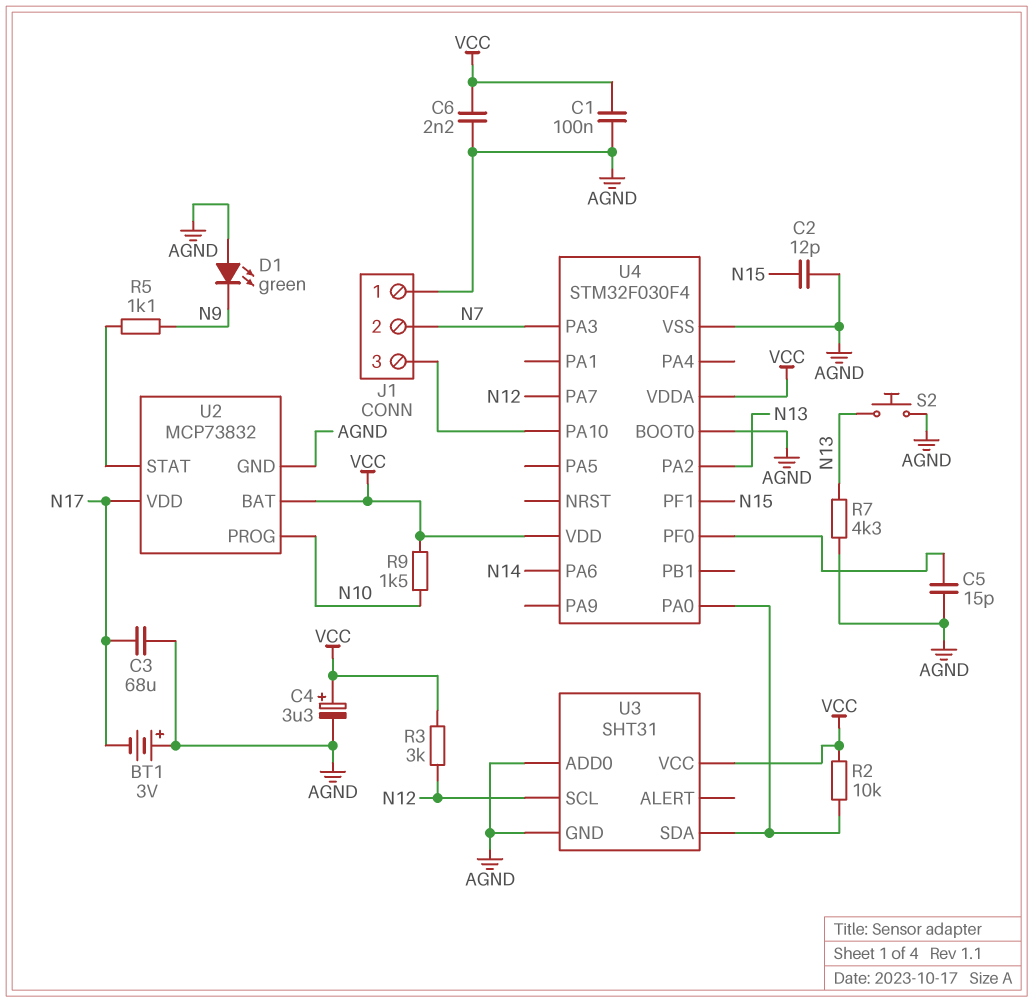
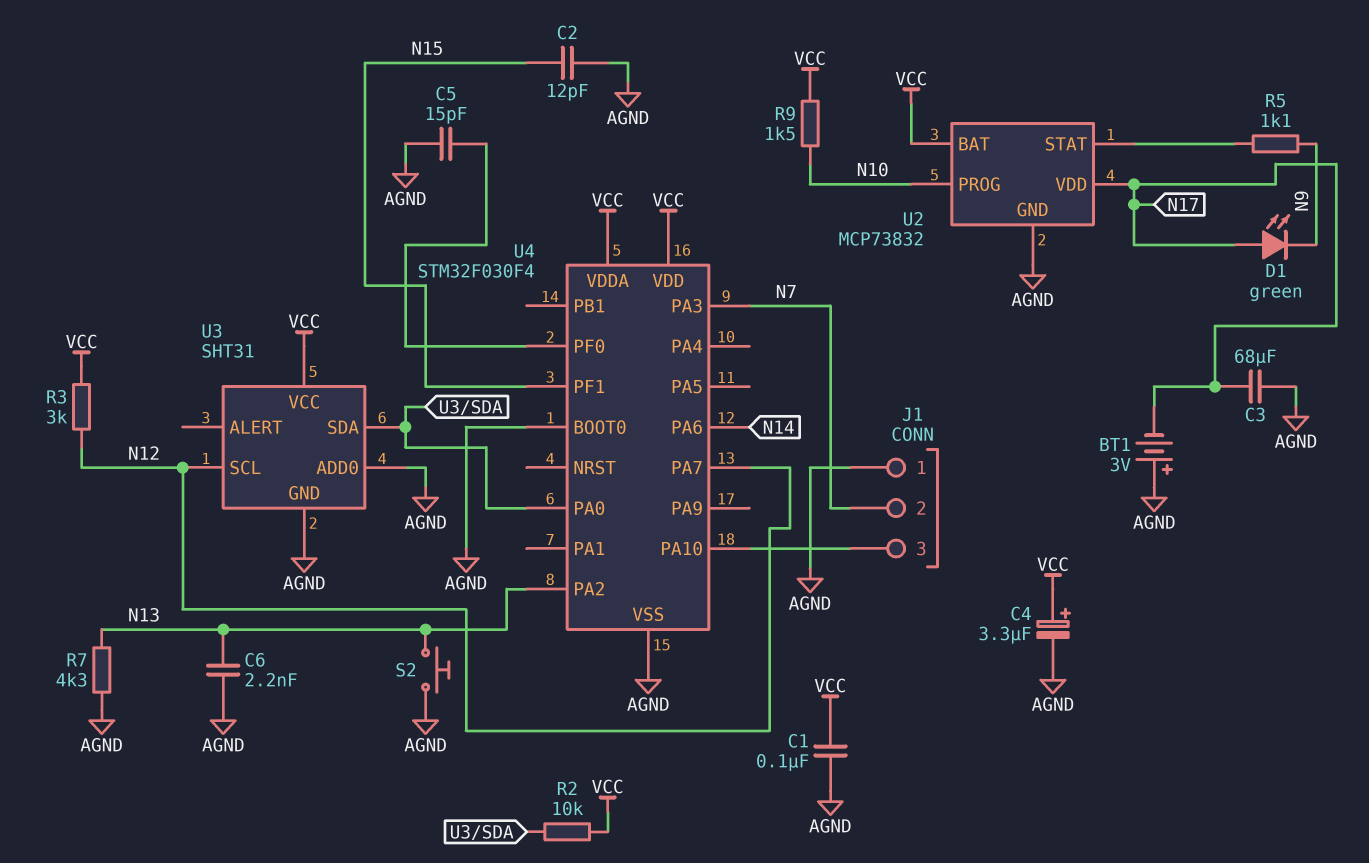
C6: 2.2nF (AGND, VCC) -> 2.2nF (AGND, N13)
D1: LED green (A AGND, K N9) -> LED green (A N17, K N9)

